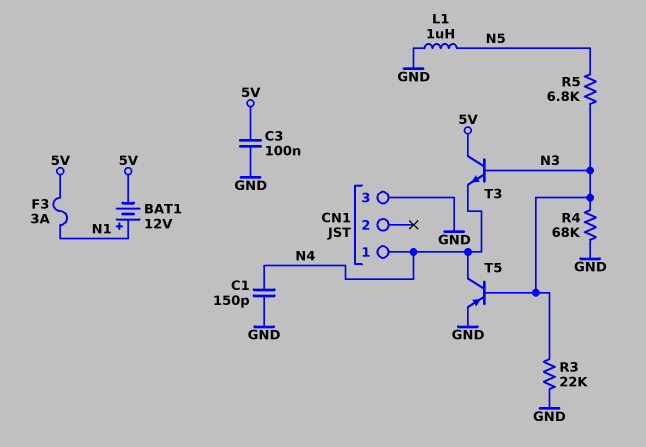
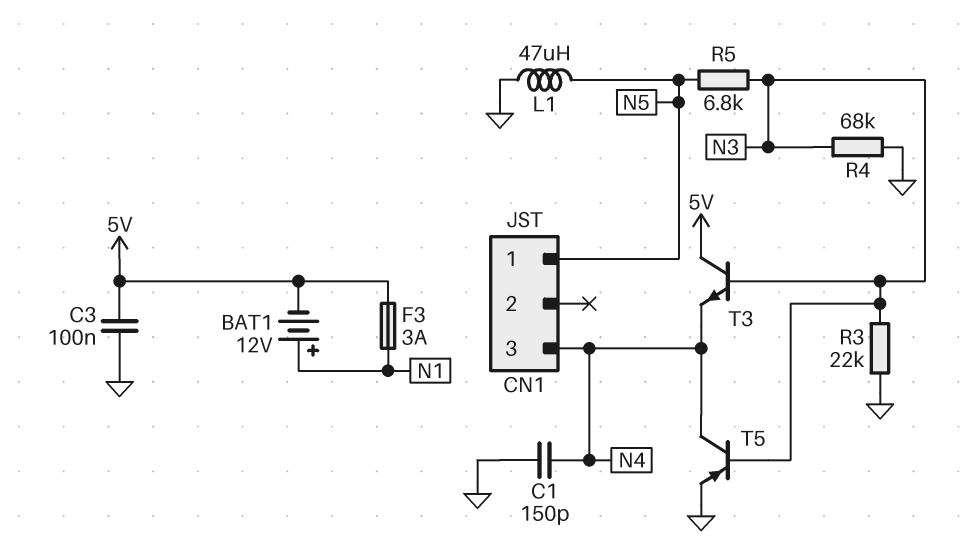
CN1 pin 1: N4 -> N5
CN1 pin 3: GND -> N4
L1: 1uH (GND, N5) -> 47uH (GND, N5)

